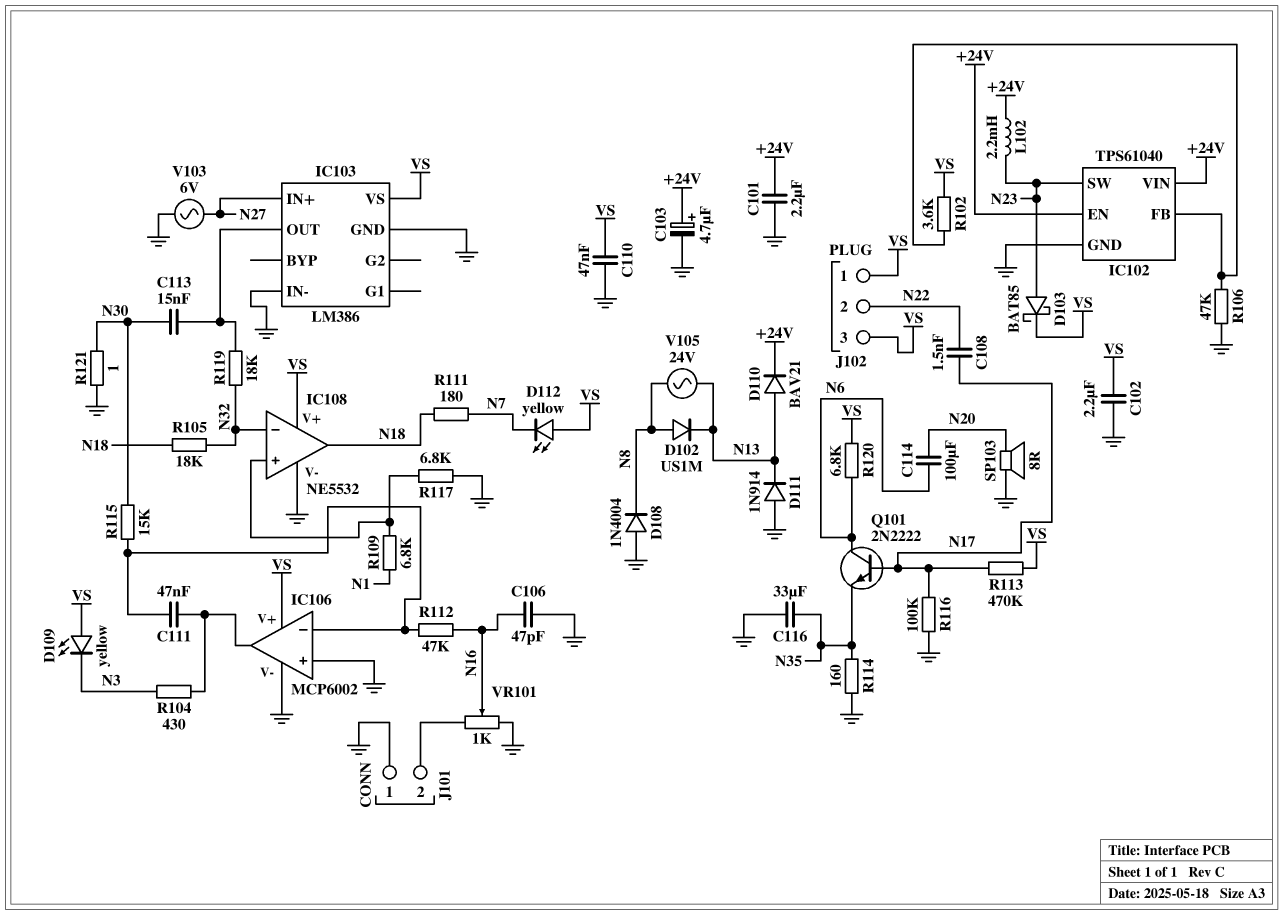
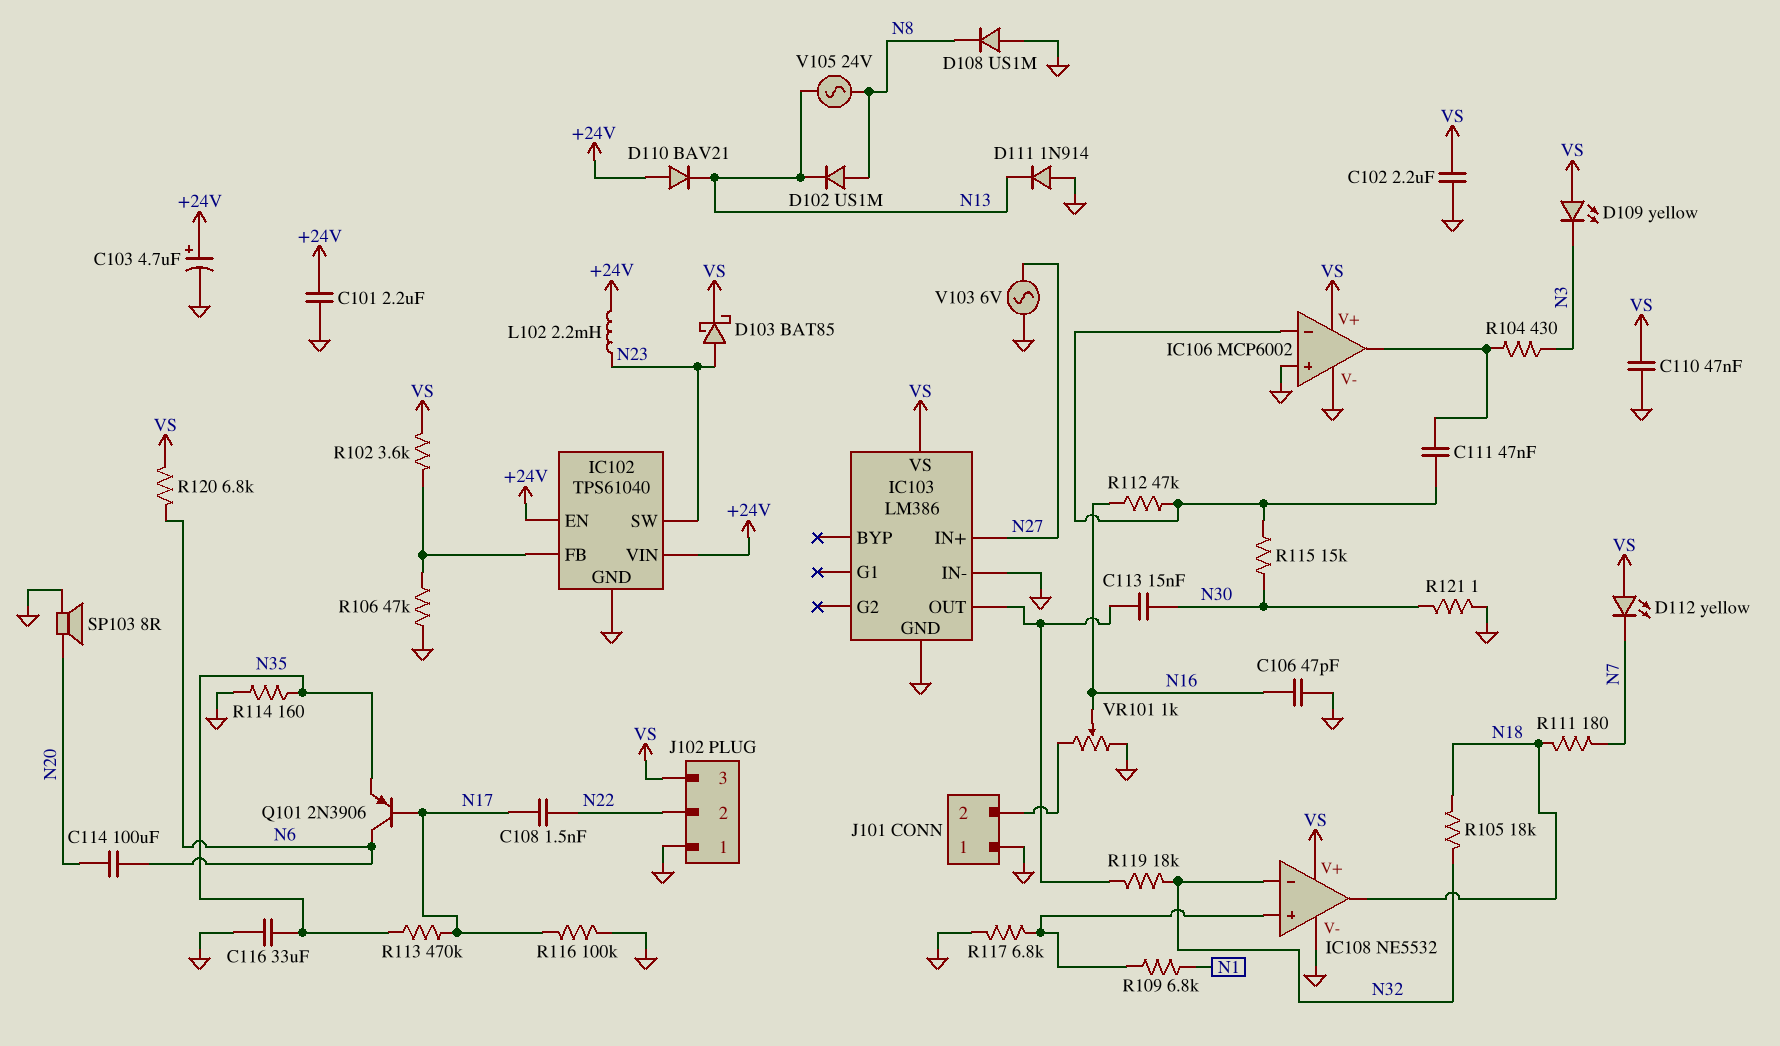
D108: diode 1N4004 (A GND, K N8) -> diode US1M (A GND, K N8)
D110: diode BAV21 (A N13, K +24V) -> diode BAV21 (A +24V, K N13)
J102 pin 1: VS -> GND
Q101: NPN 2N2222 (B N17, C N6, E N35) -> PNP 2N3906 (B N17, C N6, E N35)
R113: 470k (N17, VS) -> 470k (N17, N35)

